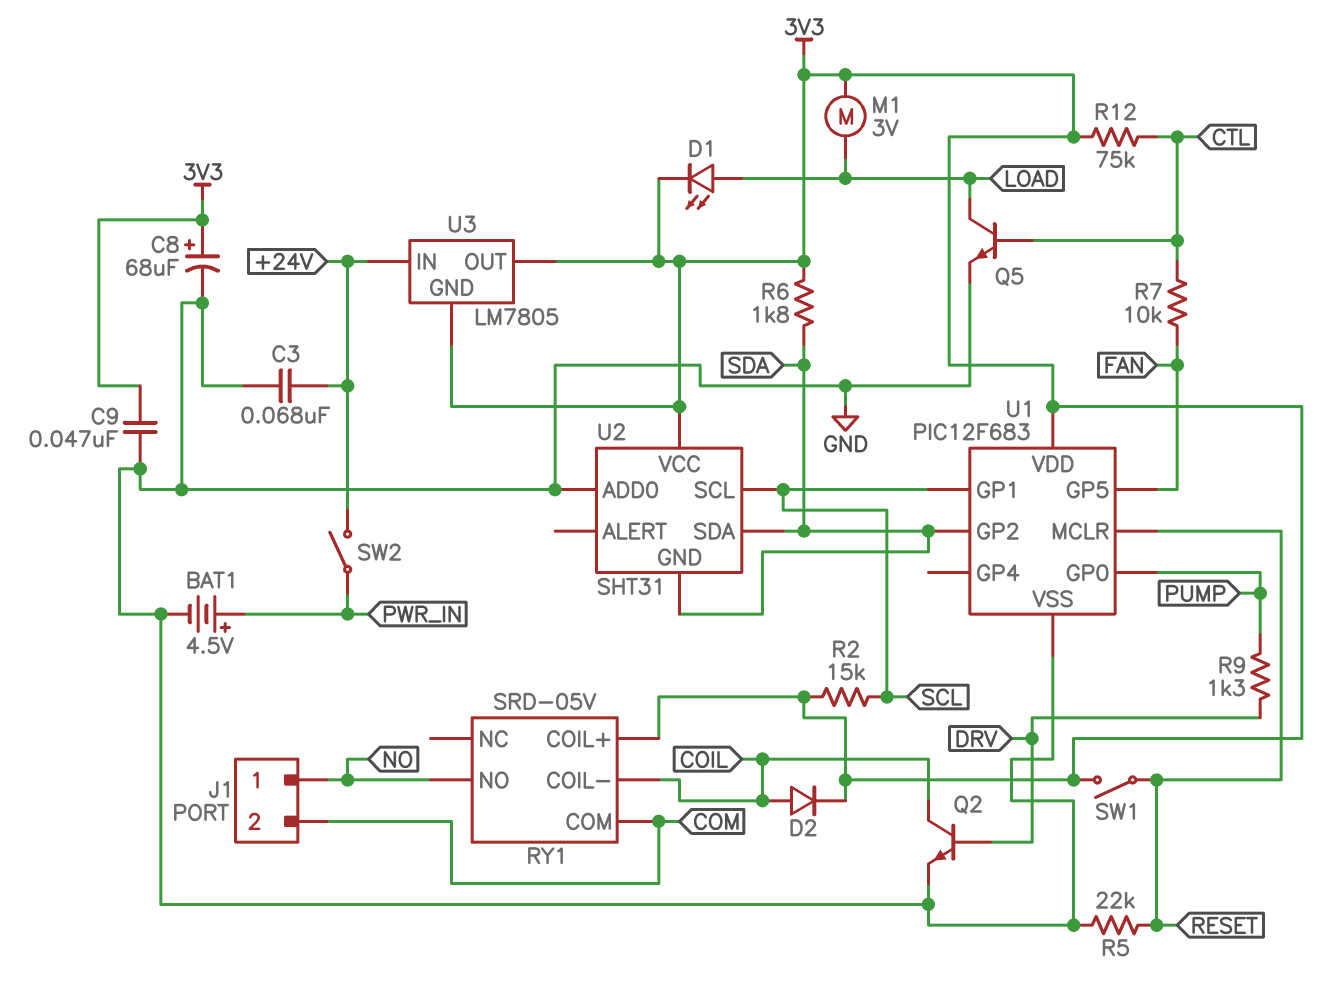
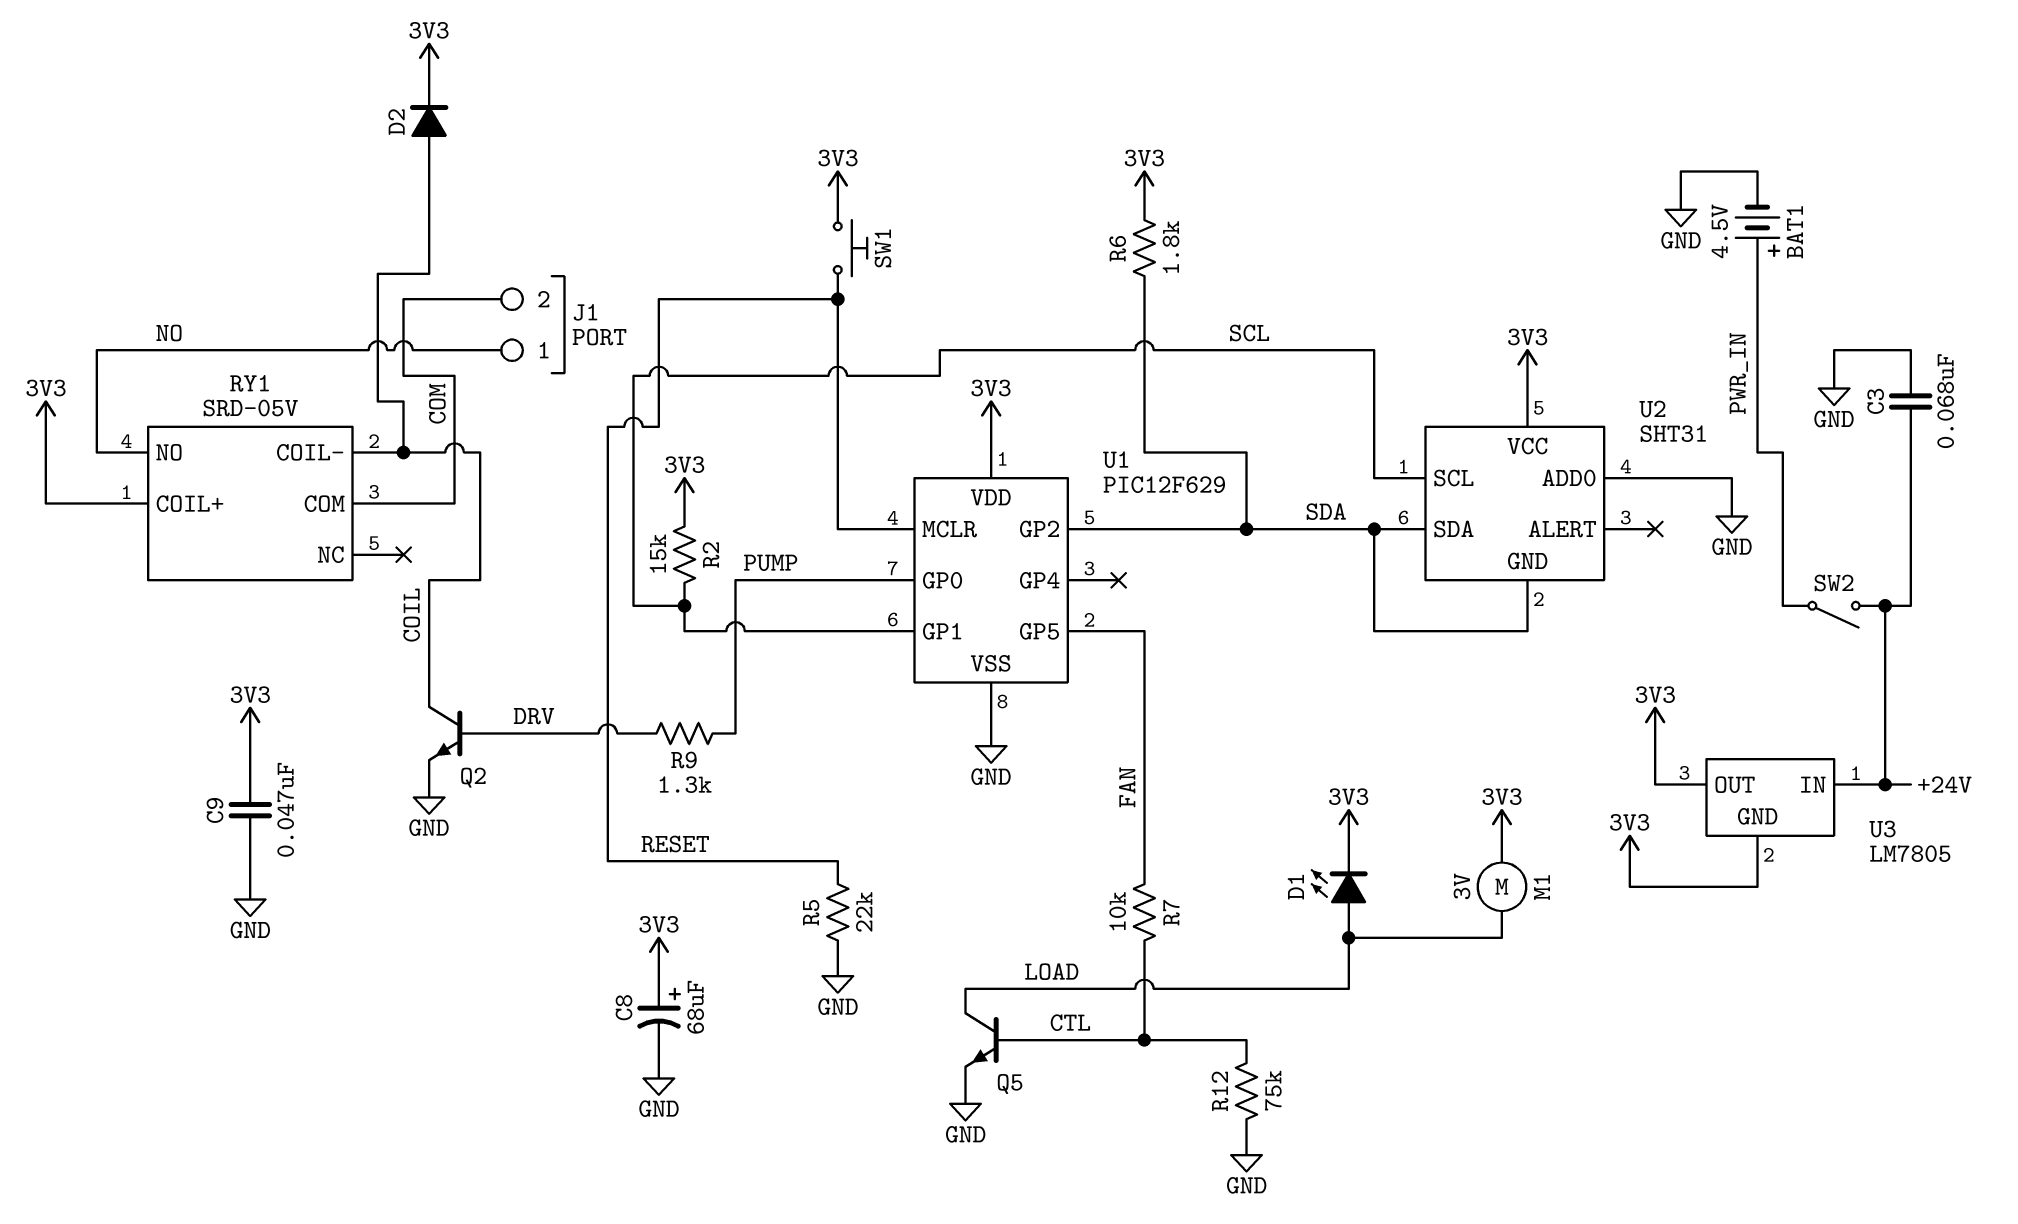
R12: 75k (3V3, CTL) -> 75k (CTL, GND)
SW1: switch (3V3, RESET) -> button (3V3, RESET)
U1: PIC12F683 -> PIC12F629

